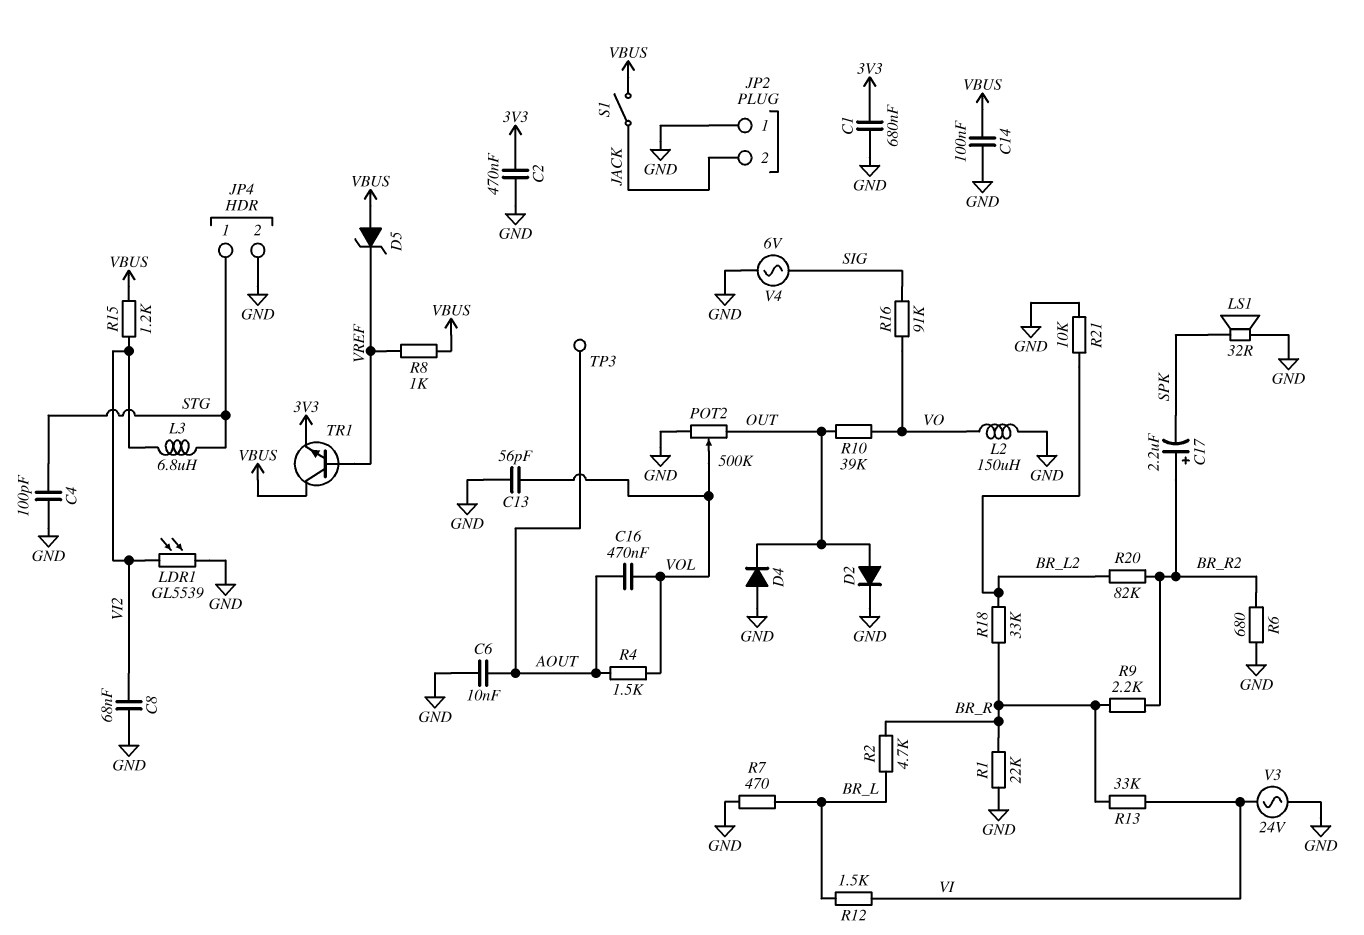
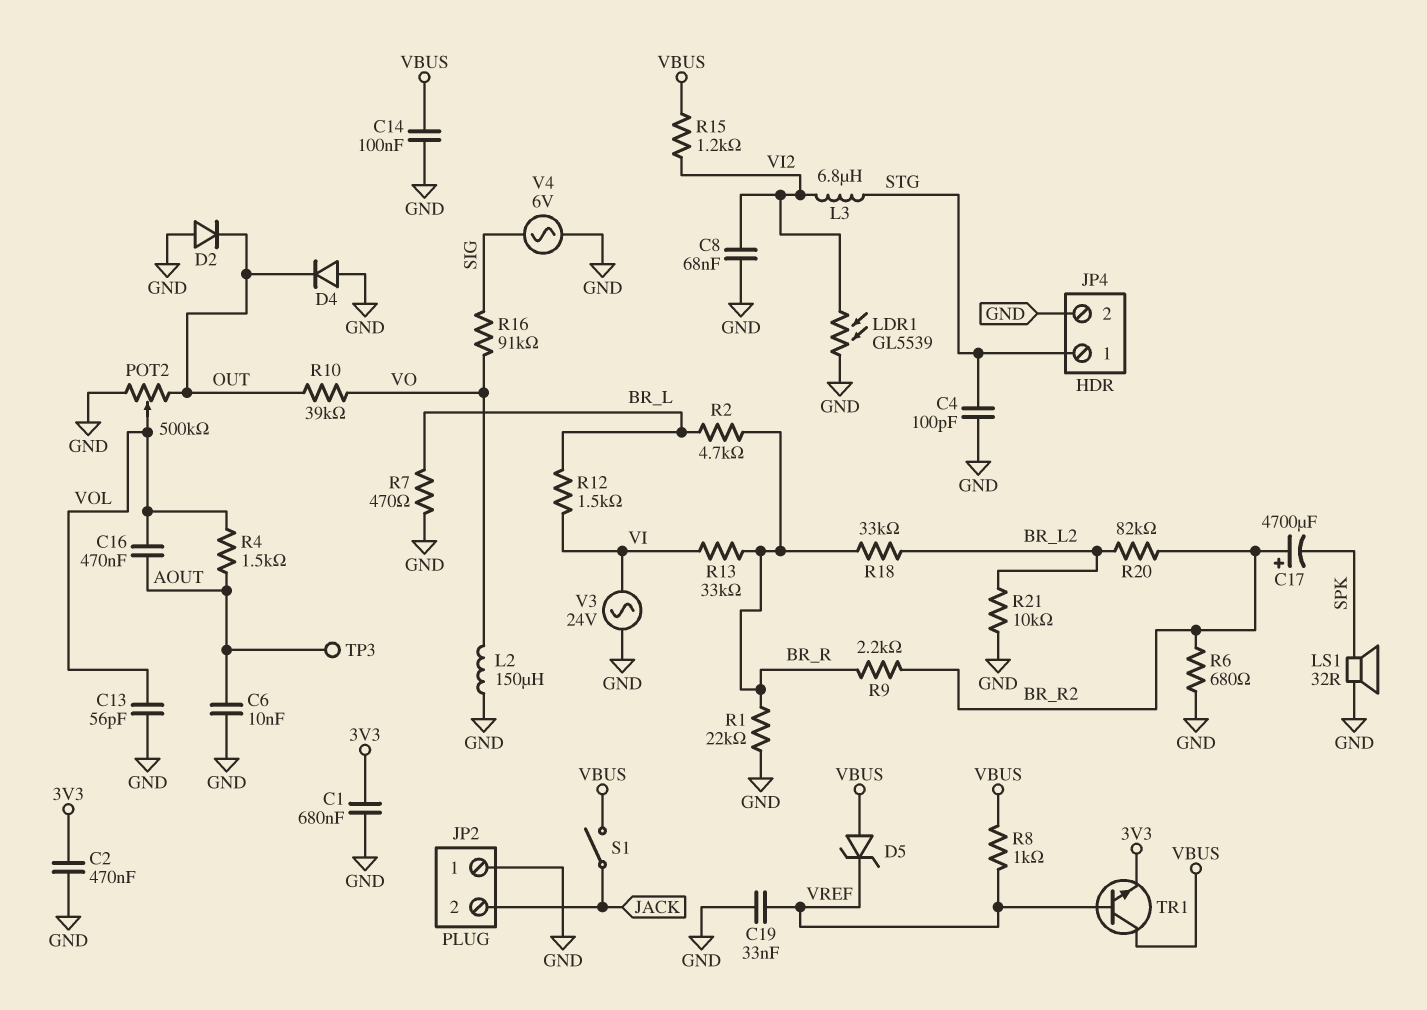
C17: 2.2uF (plus BR_R2, minus SPK) -> 4700uF (plus BR_R2, minus SPK)
C19: none -> 33nF (GND, VREF)
D2: diode (A OUT, K GND) -> diode (A GND, K OUT)

